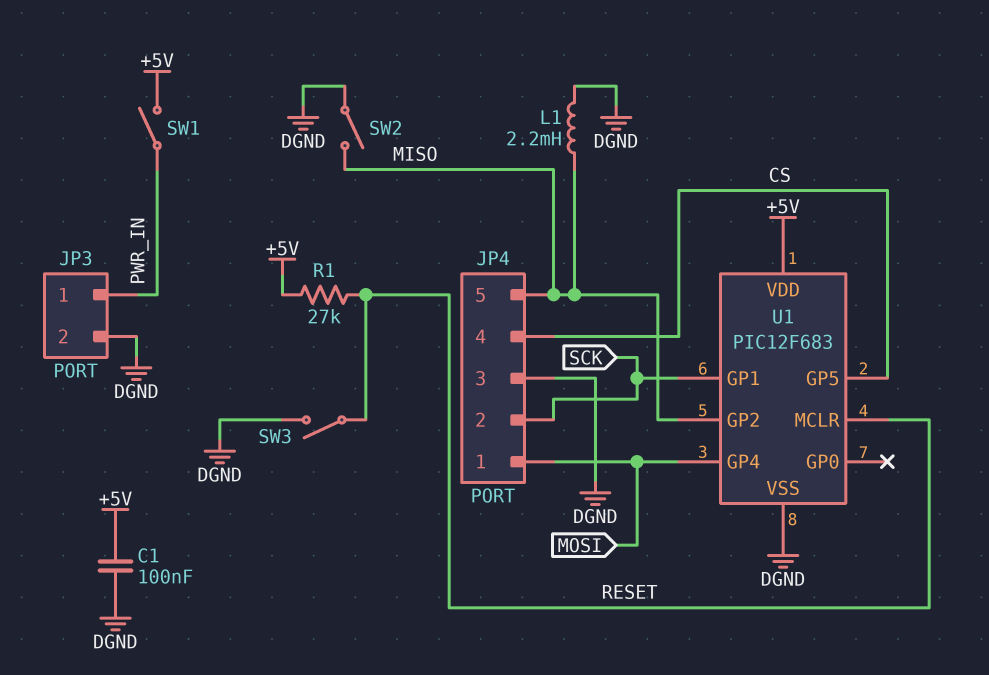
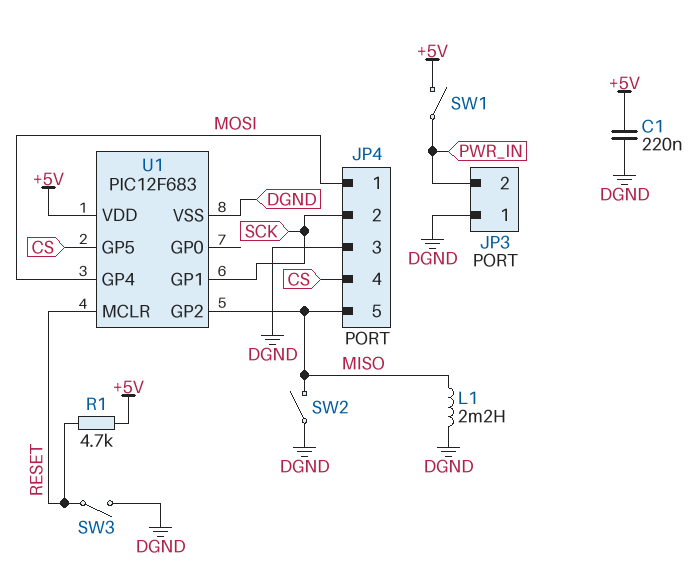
C1: 100nF (+5V, DGND) -> 220nF (+5V, DGND)
JP3 pin 1: PWR_IN -> DGND
JP3 pin 2: DGND -> PWR_IN
R1: 27k (+5V, RESET) -> 4.7k (+5V, RESET)

